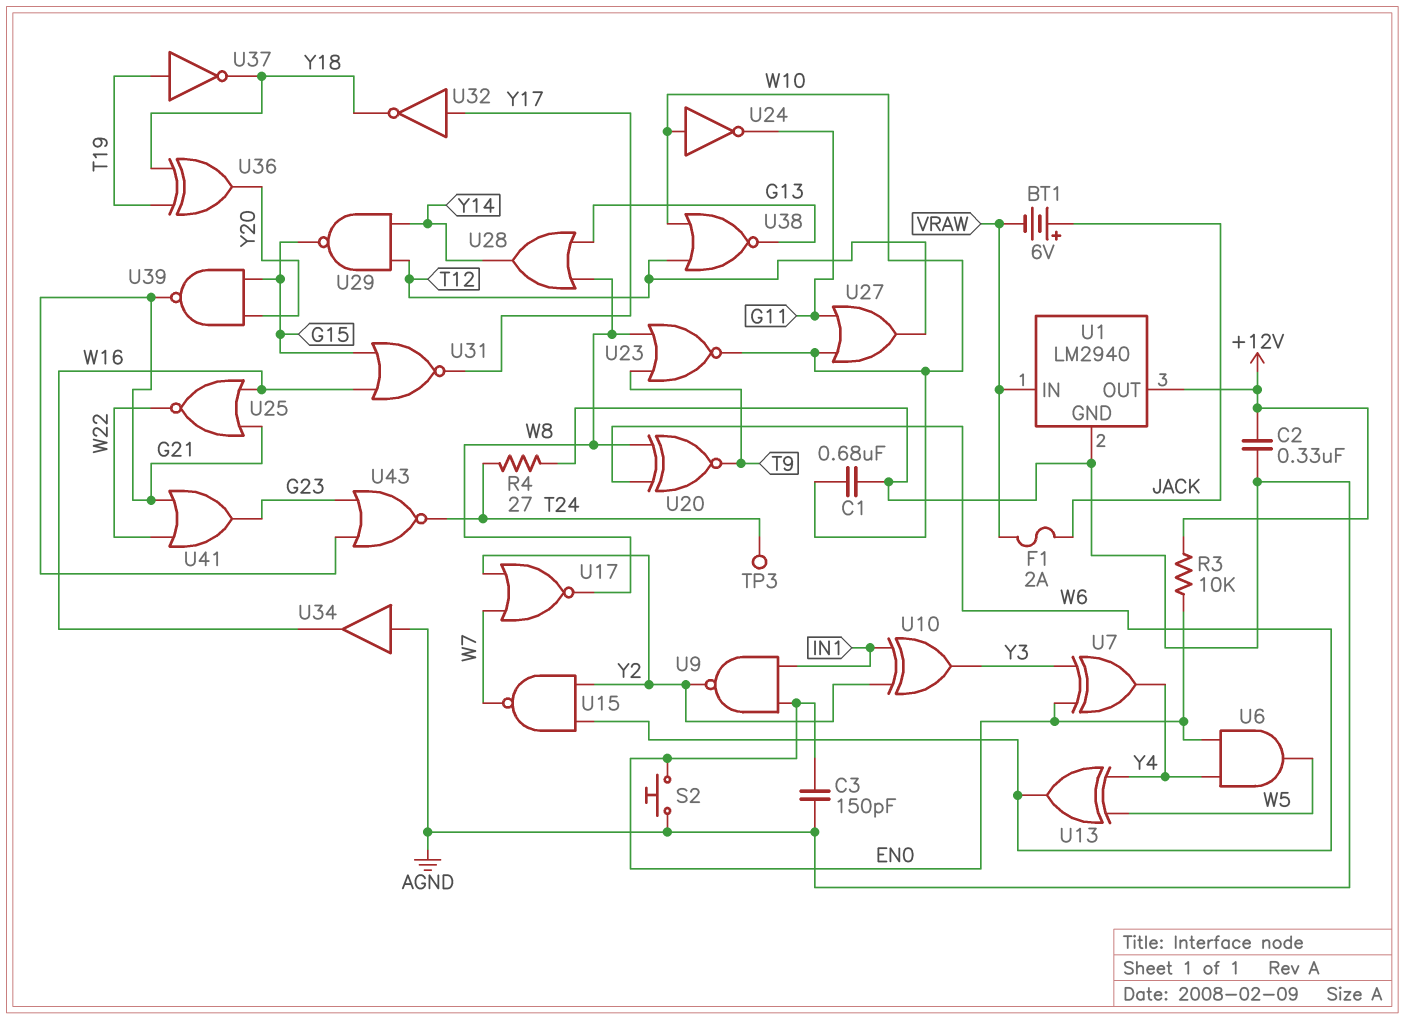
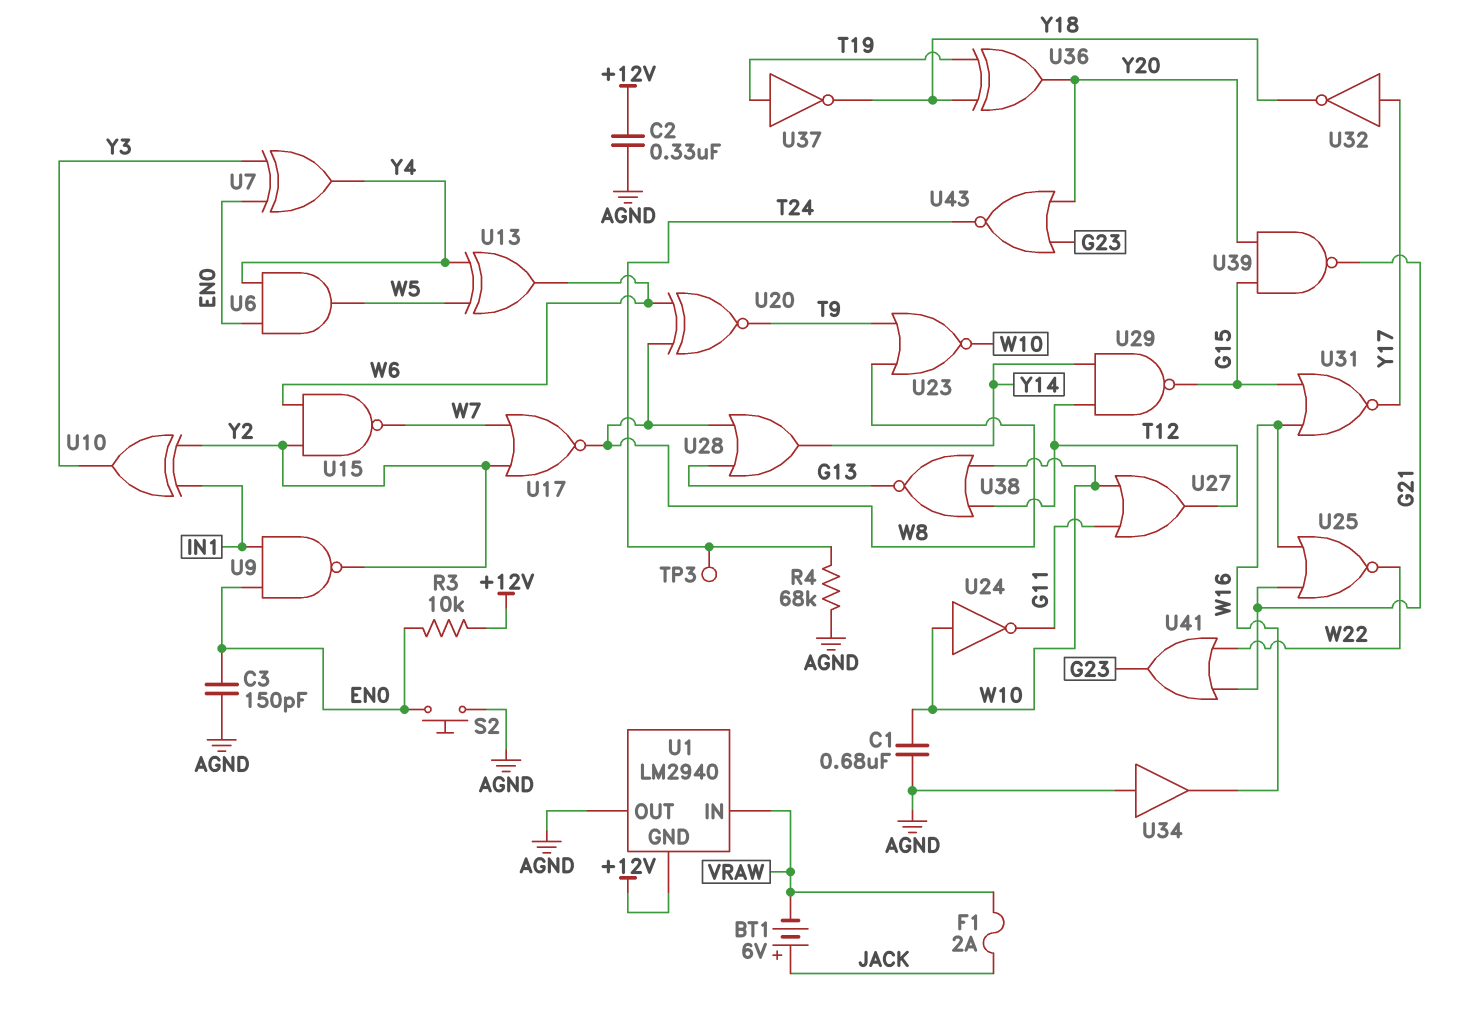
R4: 27 (AGND, T24) -> 68k (AGND, T24)
U1 pin GND: AGND -> +12V
U1 pin OUT: +12V -> AGND
U43: NOR (in G21, in G23, out T24) -> NOR (in G23, in Y20, out T24)

